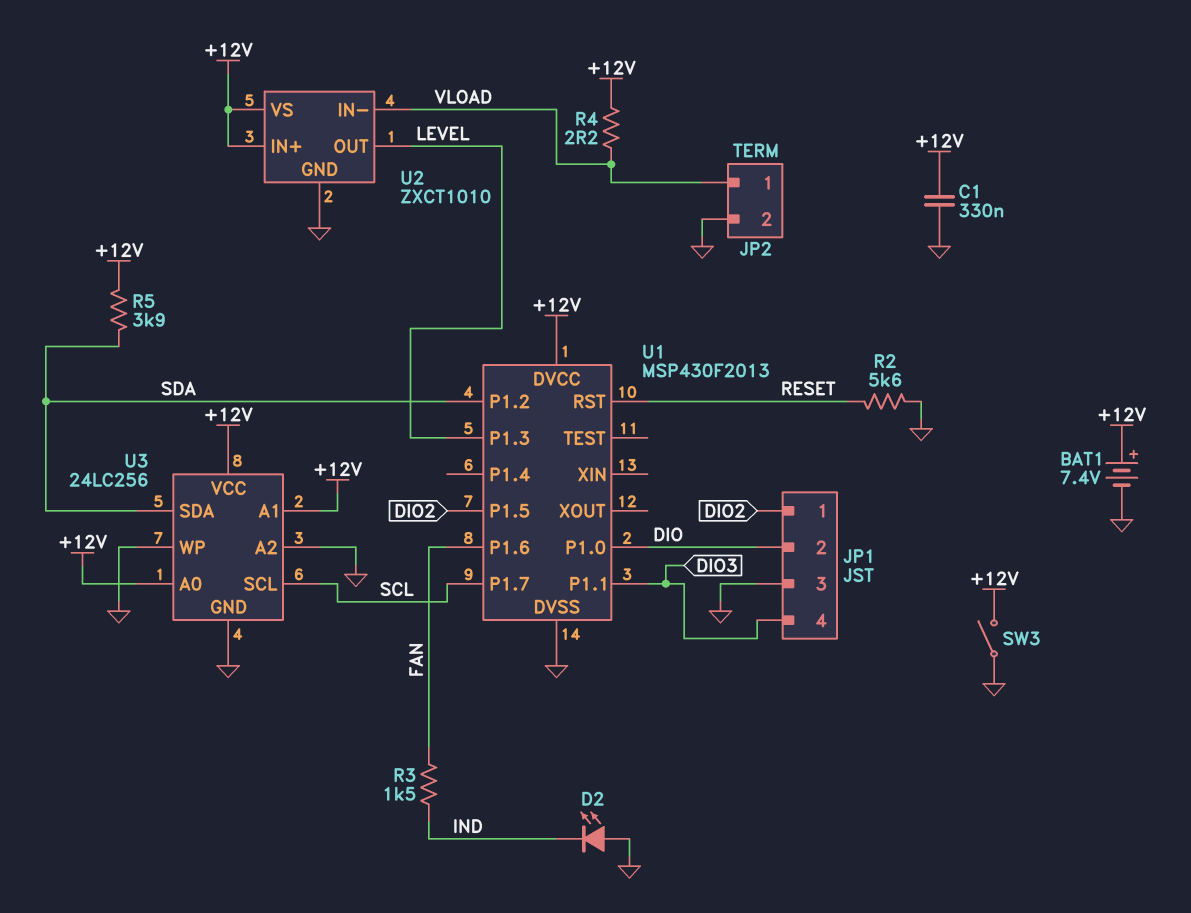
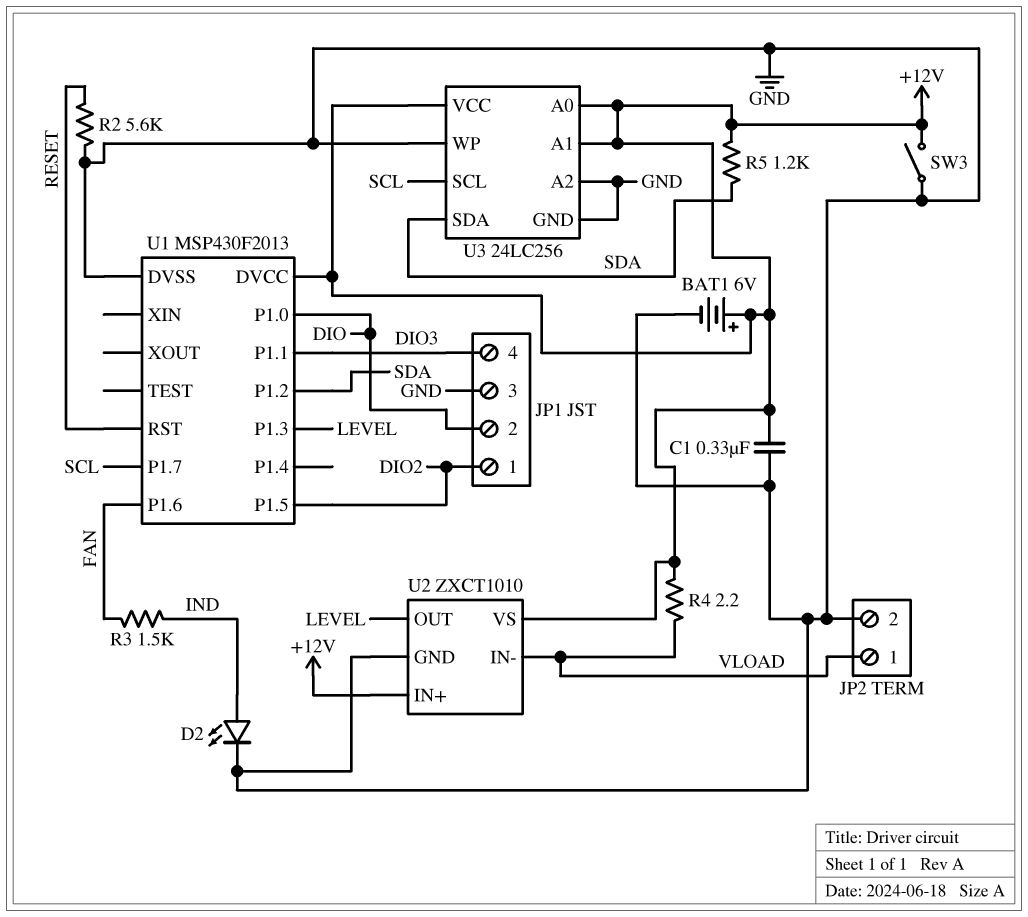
BAT1: 7.4V (plus +12V, minus GND) -> 6V (plus +12V, minus GND)
D2: LED (A GND, K IND) -> LED (A IND, K GND)
R5: 3.9k (+12V, SDA) -> 1.2k (+12V, SDA)

